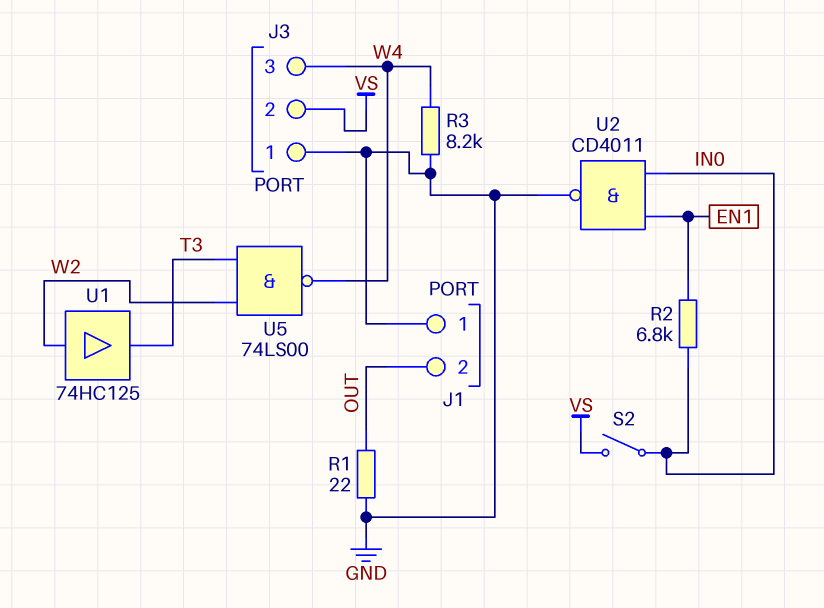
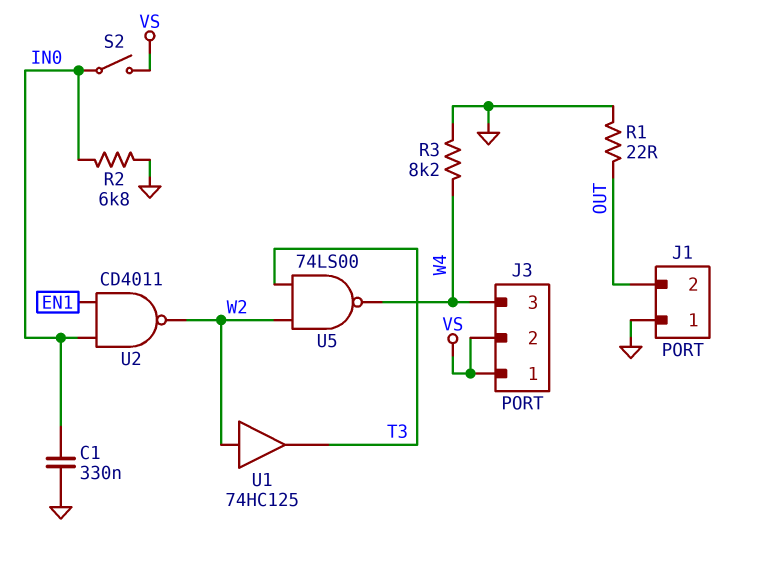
C1: none -> 330nF (GND, IN0)
J3 pin 1: GND -> VS
R2: 6.8k (EN1, IN0) -> 6.8k (GND, IN0)
U2: NAND CD4011 (in EN1, in IN0, out GND) -> NAND CD4011 (in EN1, in IN0, out W2)

